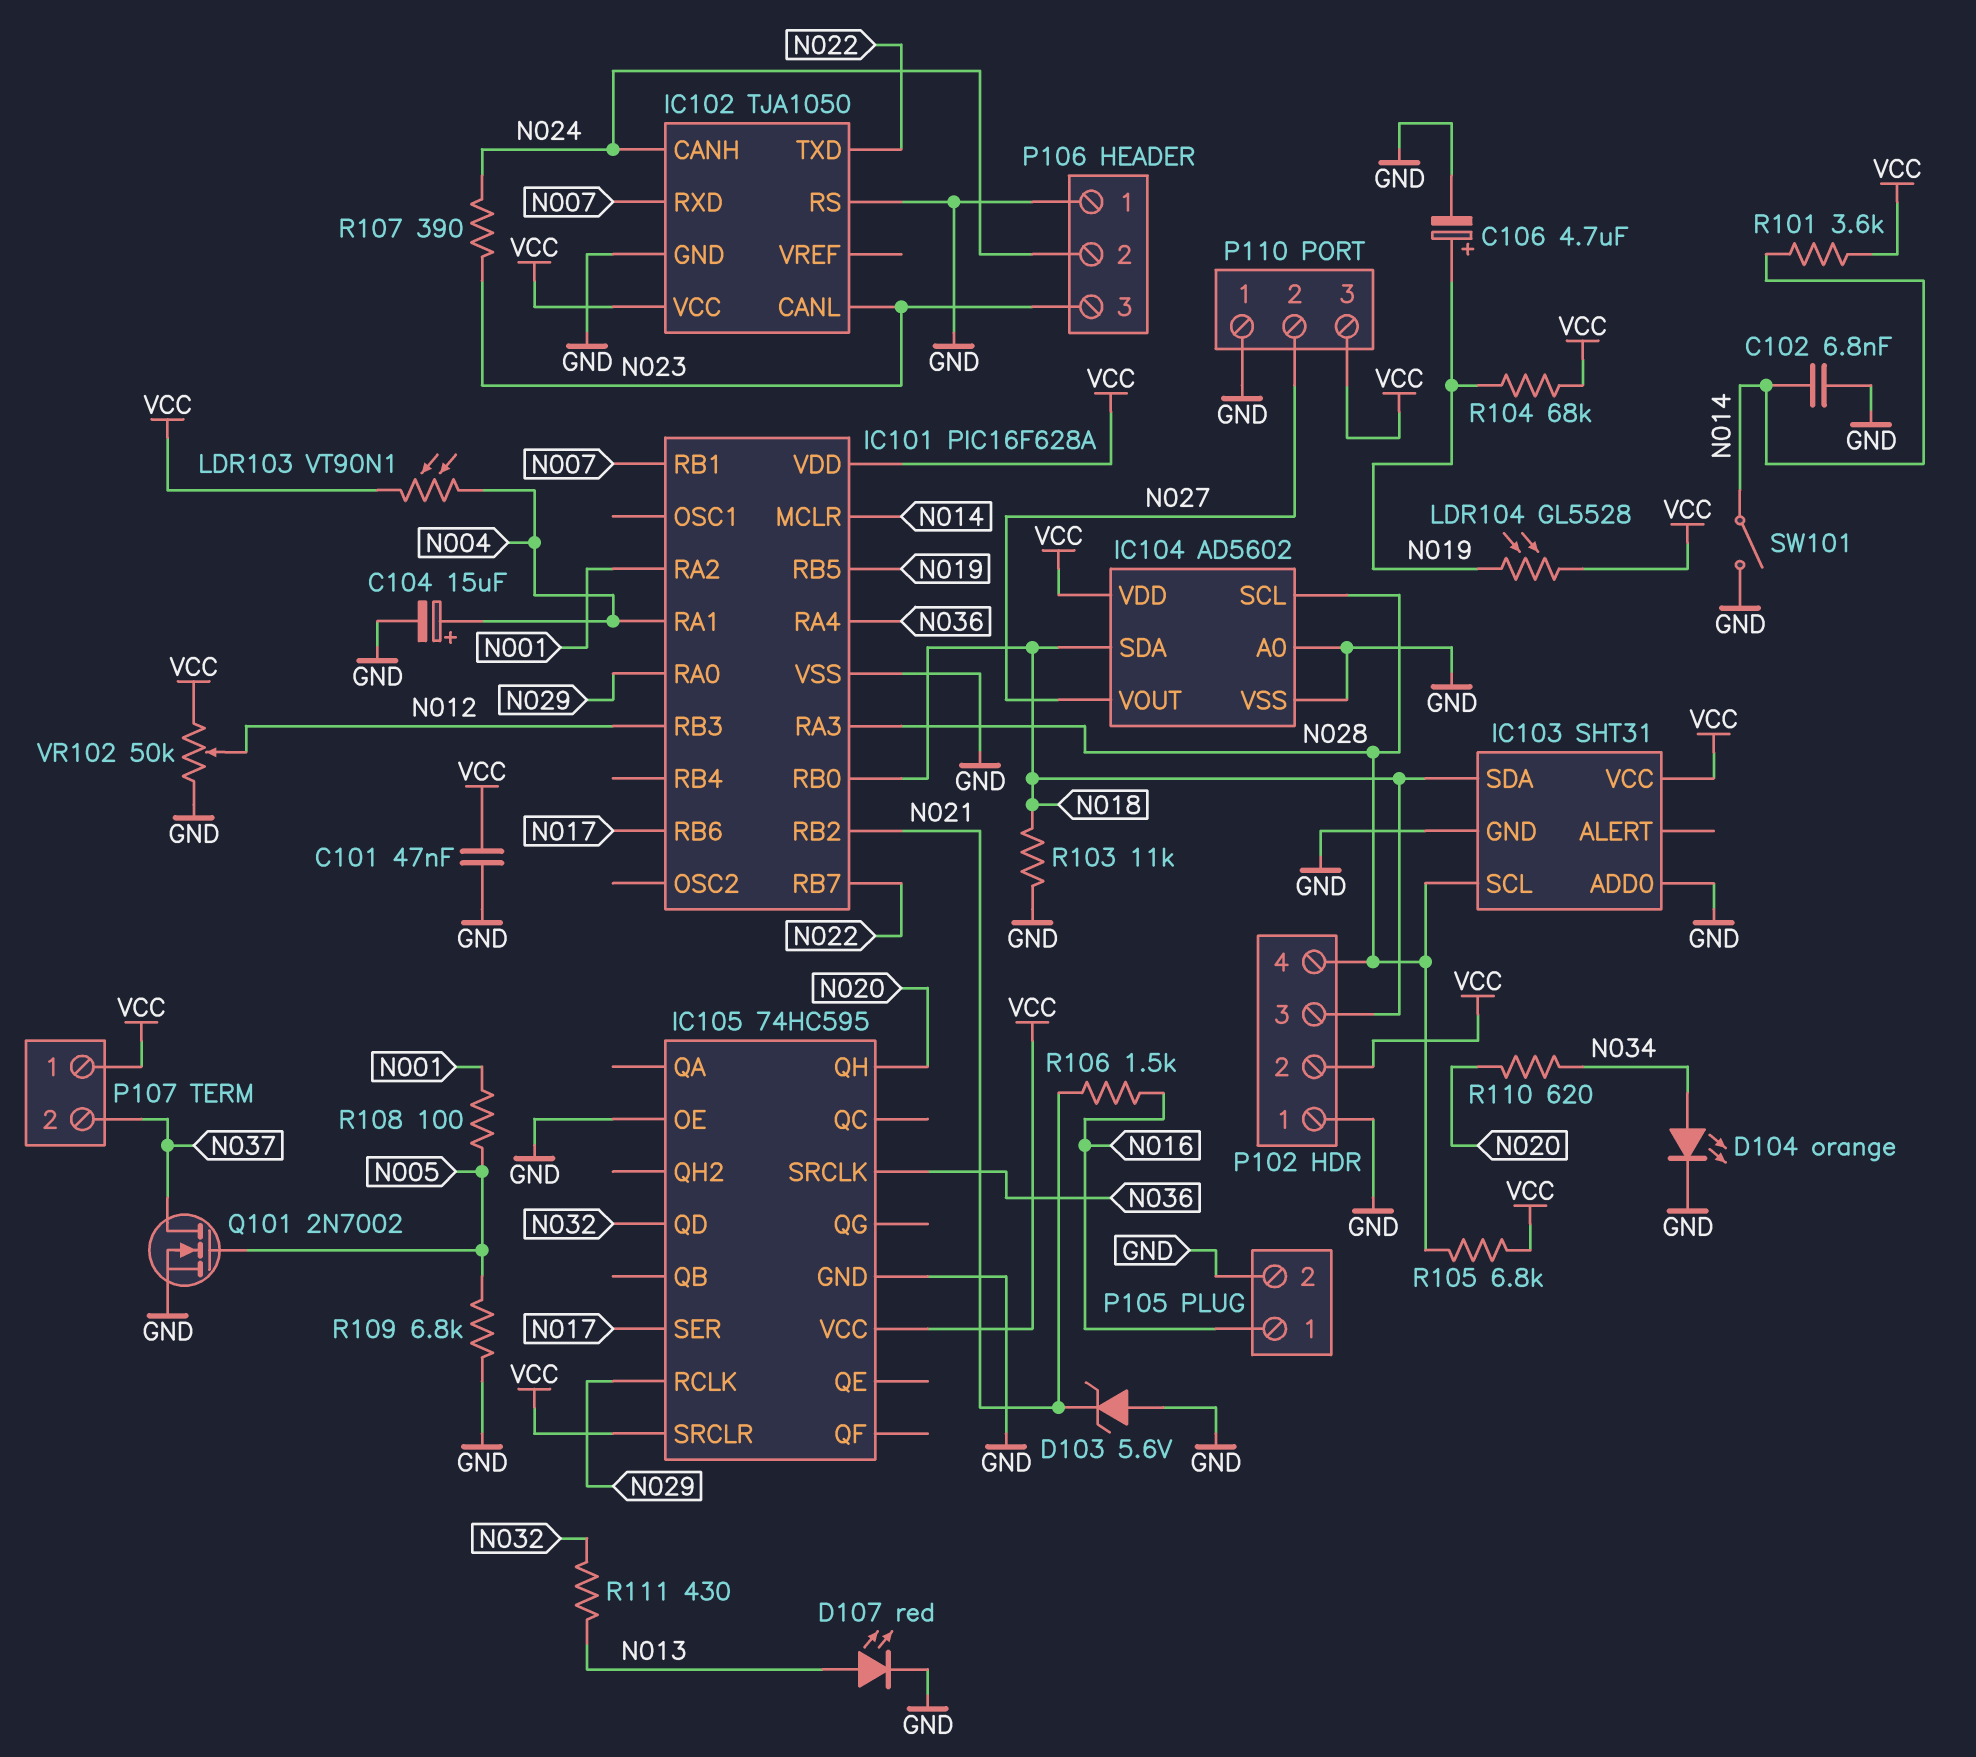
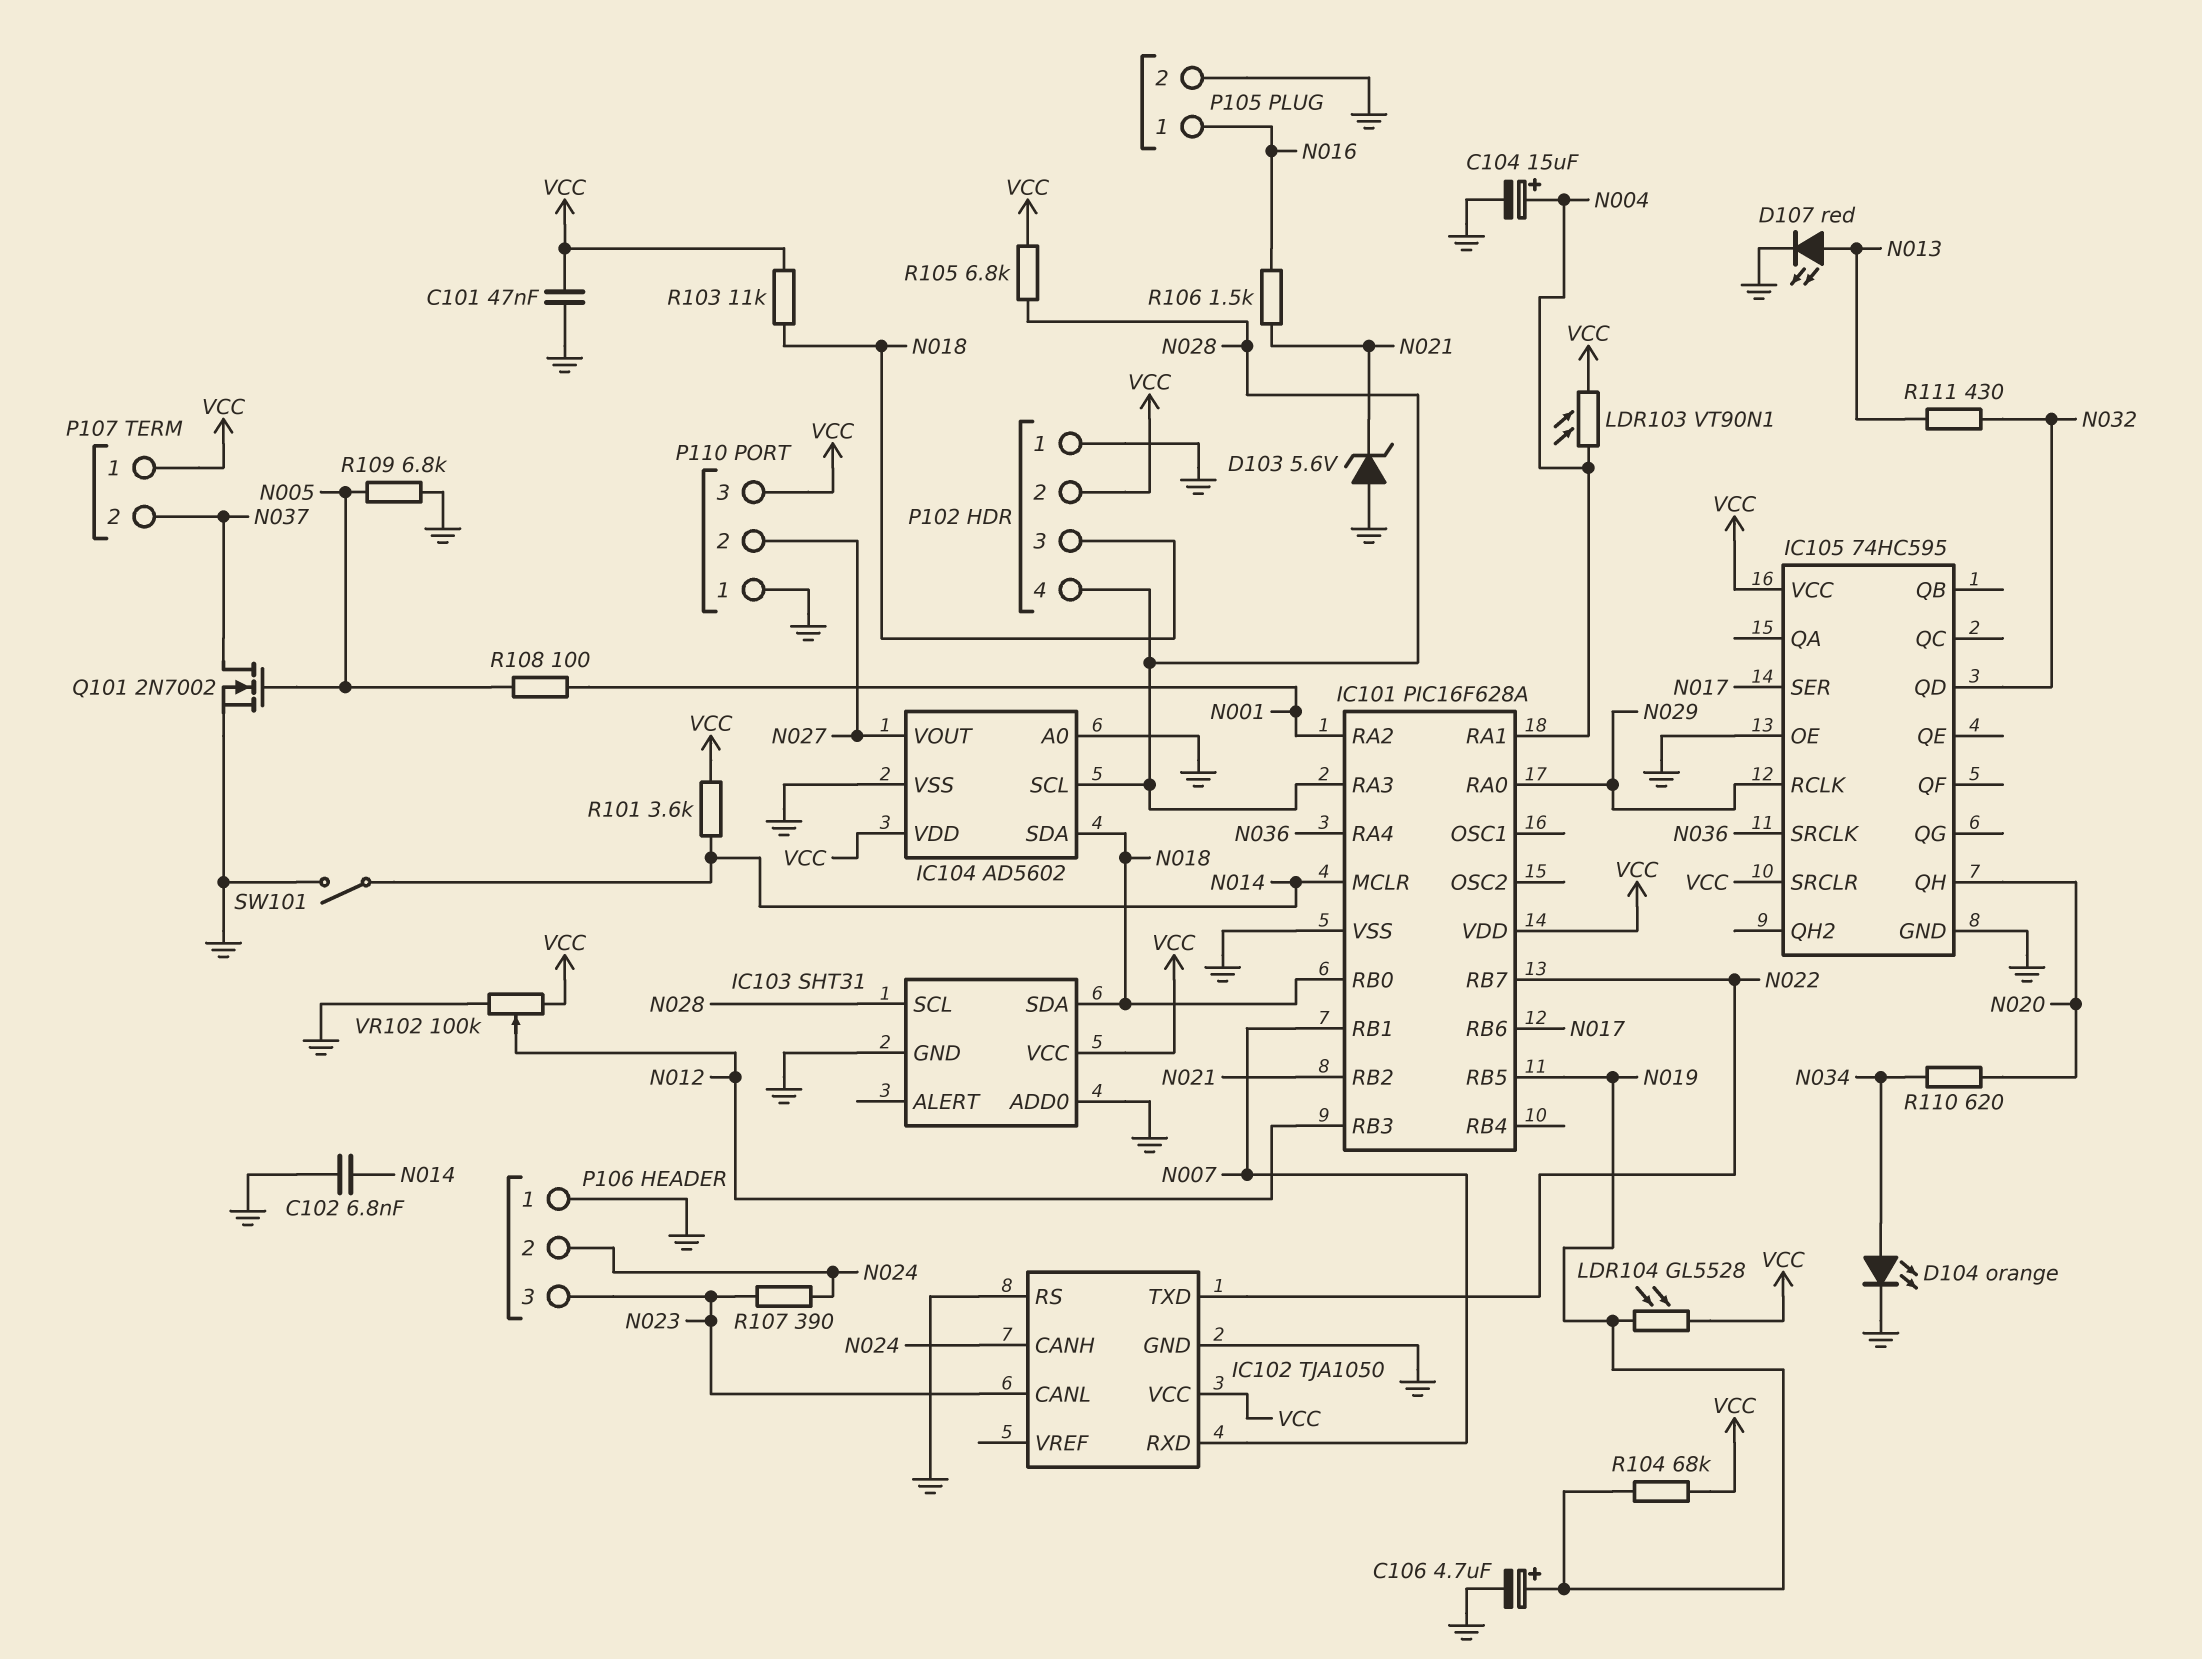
R103: 11k (GND, N018) -> 11k (N018, VCC)
VR102: 50k (GND, VCC, wiper N012) -> 100k (GND, VCC, wiper N012)

